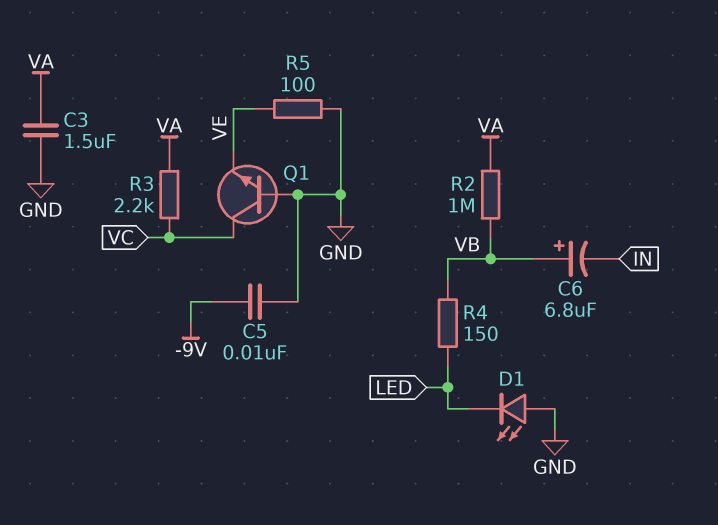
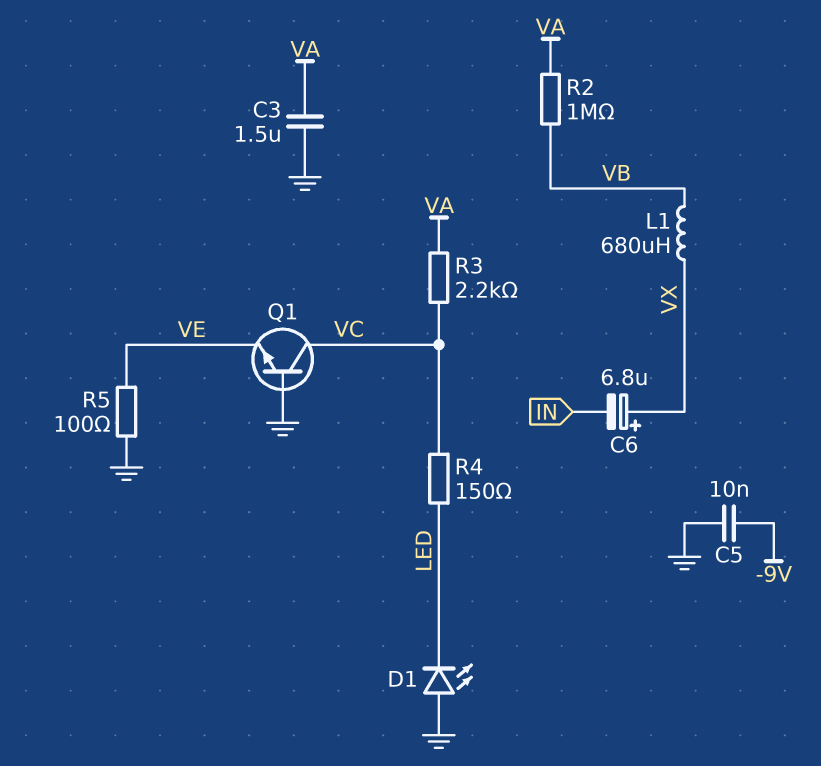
C6: 6.8uF (plus VB, minus IN) -> 6.8uF (plus VX, minus IN)
L1: none -> 680uH (VB, VX)
R4: 150 (LED, VB) -> 150 (LED, VC)

